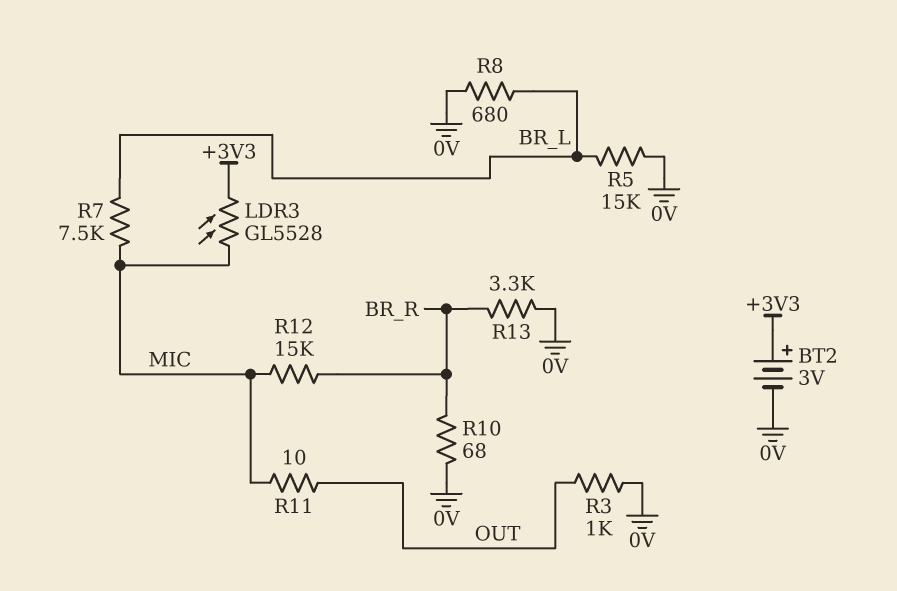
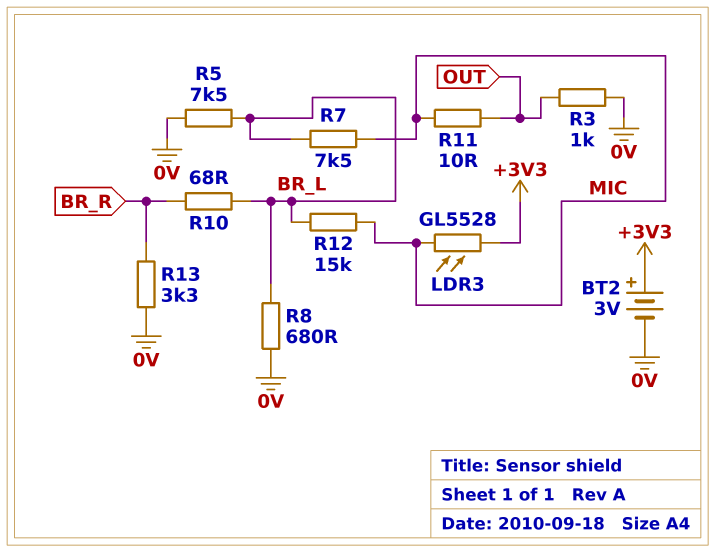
R5: 15k (0V, BR_L) -> 7.5k (0V, BR_L)
R10: 68 (0V, BR_R) -> 68 (BR_L, BR_R)
R12: 15k (BR_R, MIC) -> 15k (BR_L, MIC)

